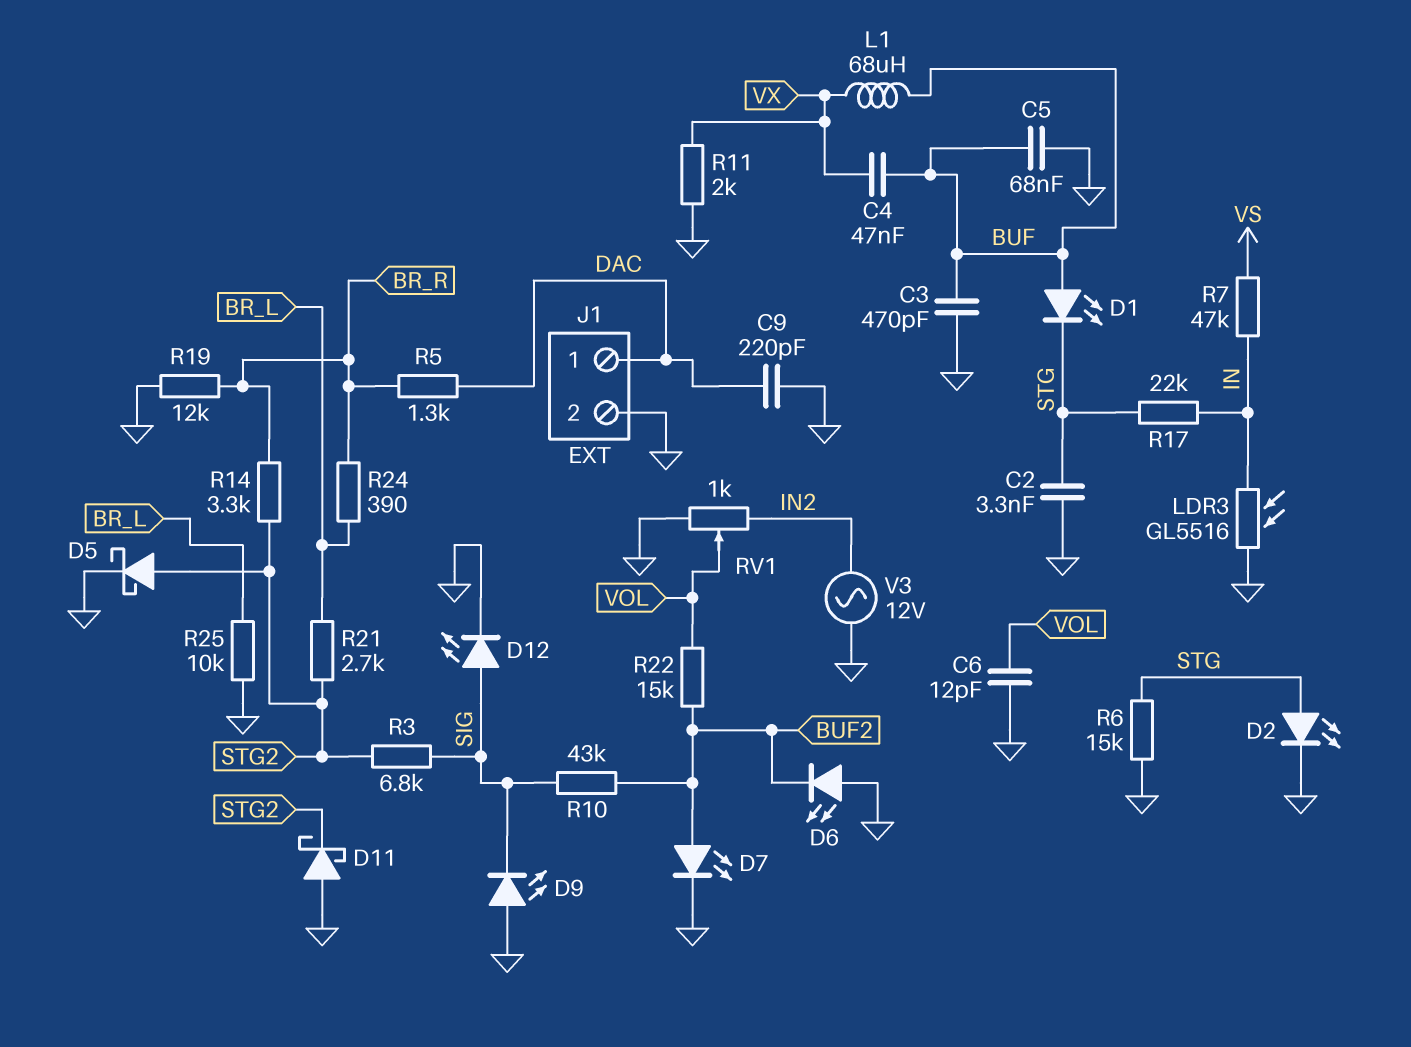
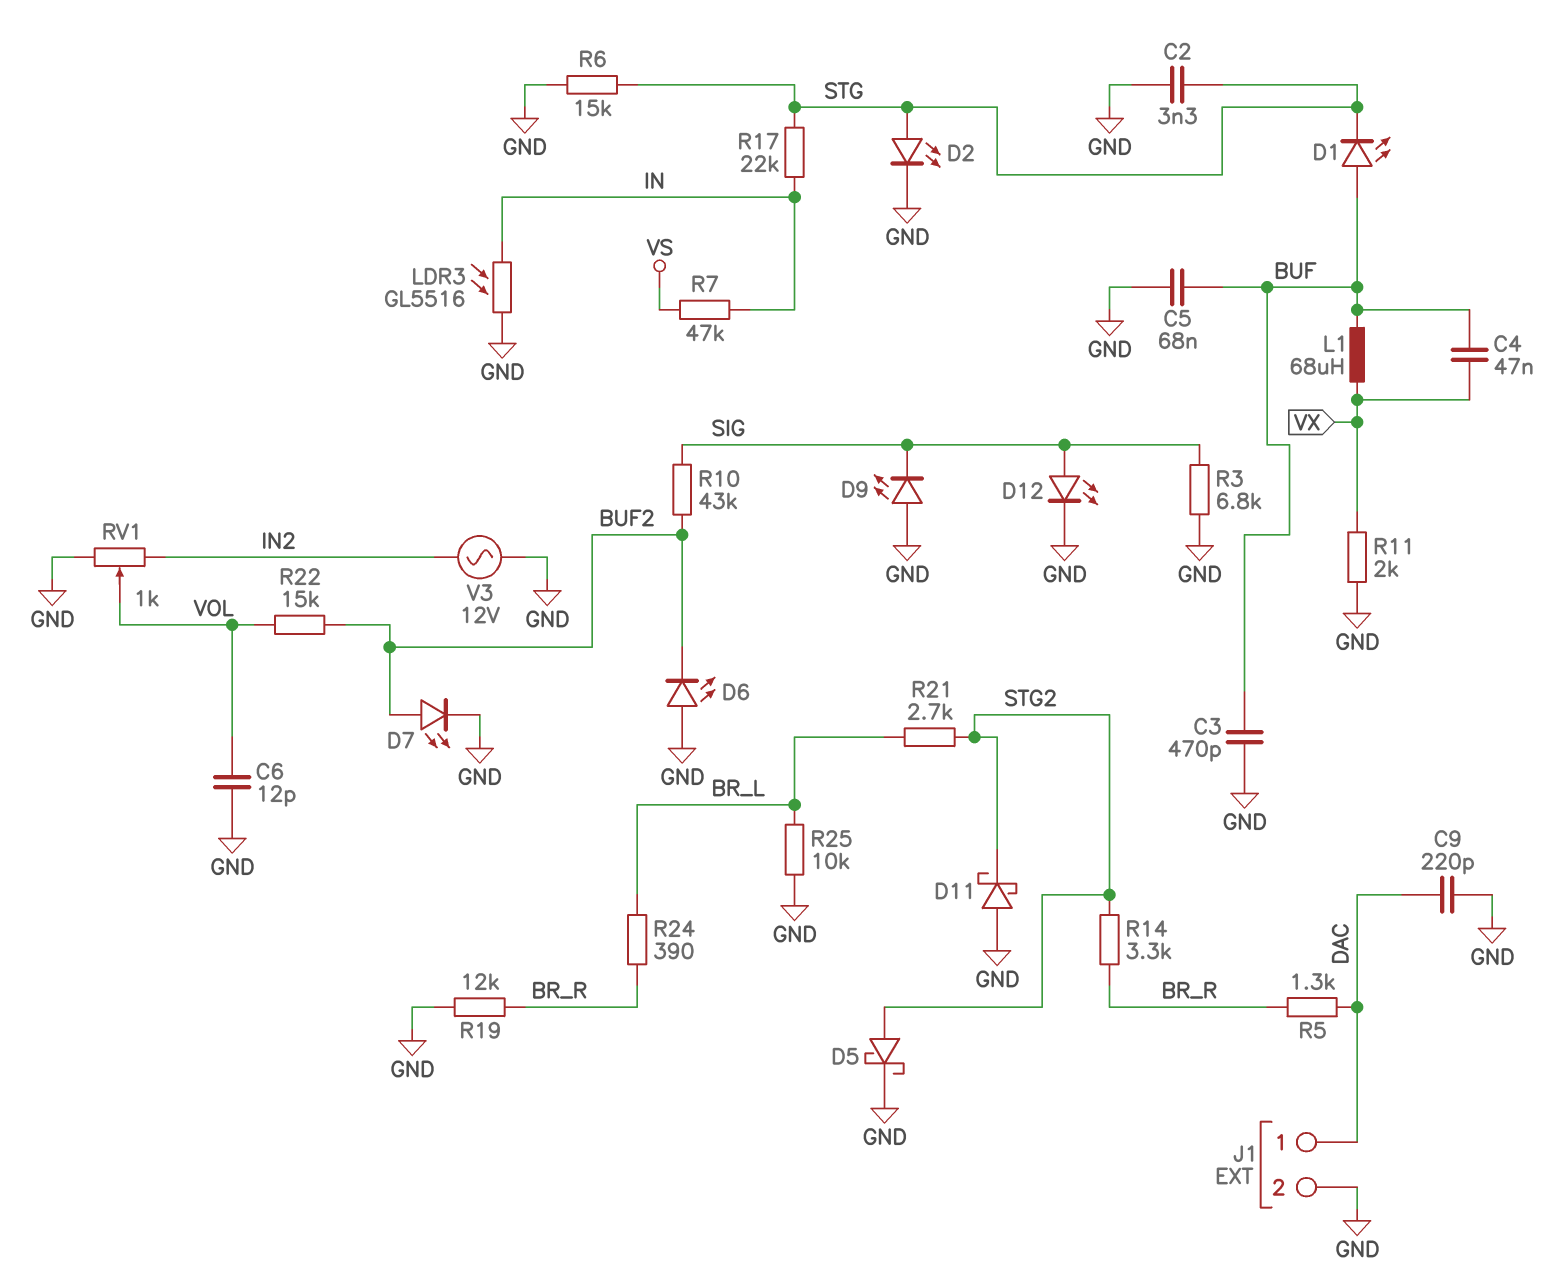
R3: 6.8k (SIG, STG2) -> 6.8k (GND, SIG)

